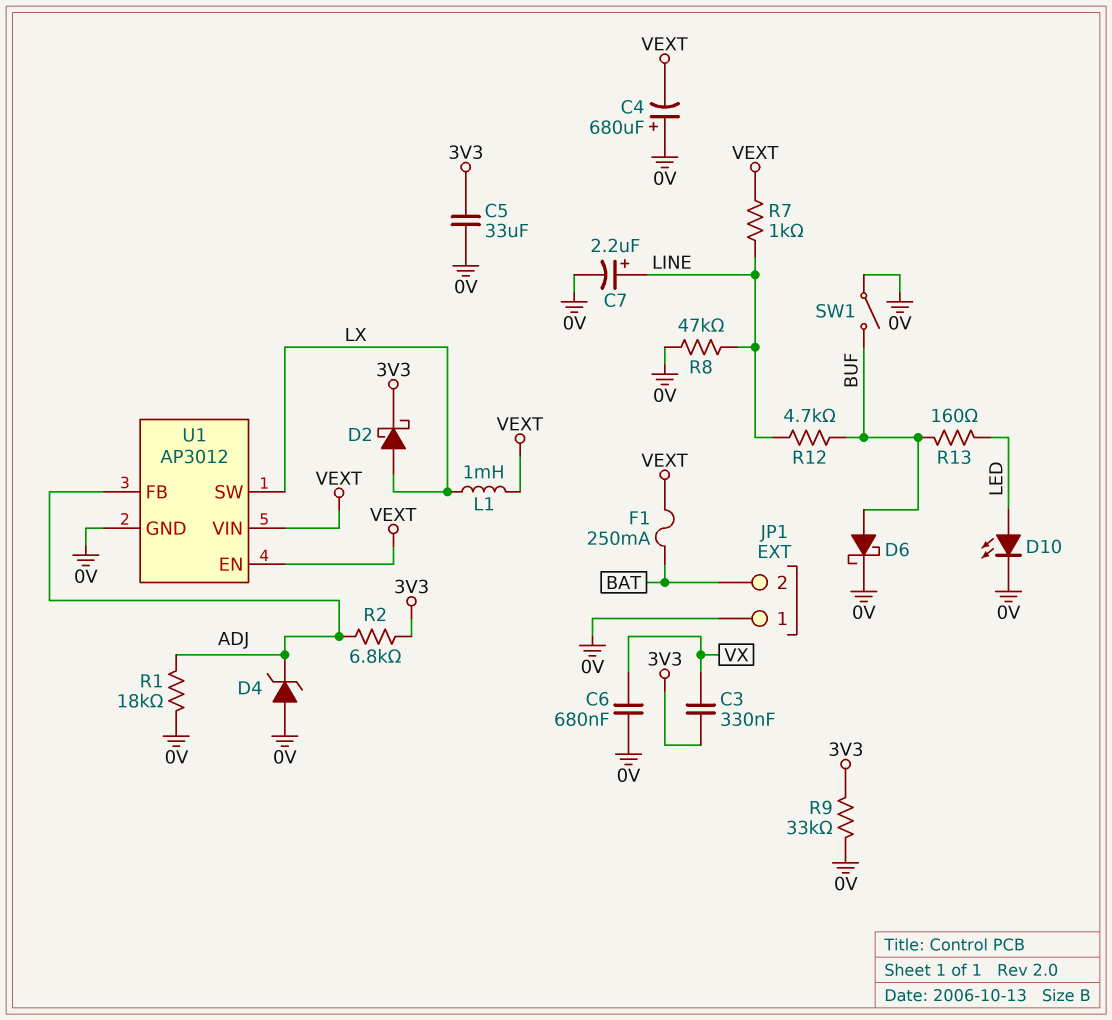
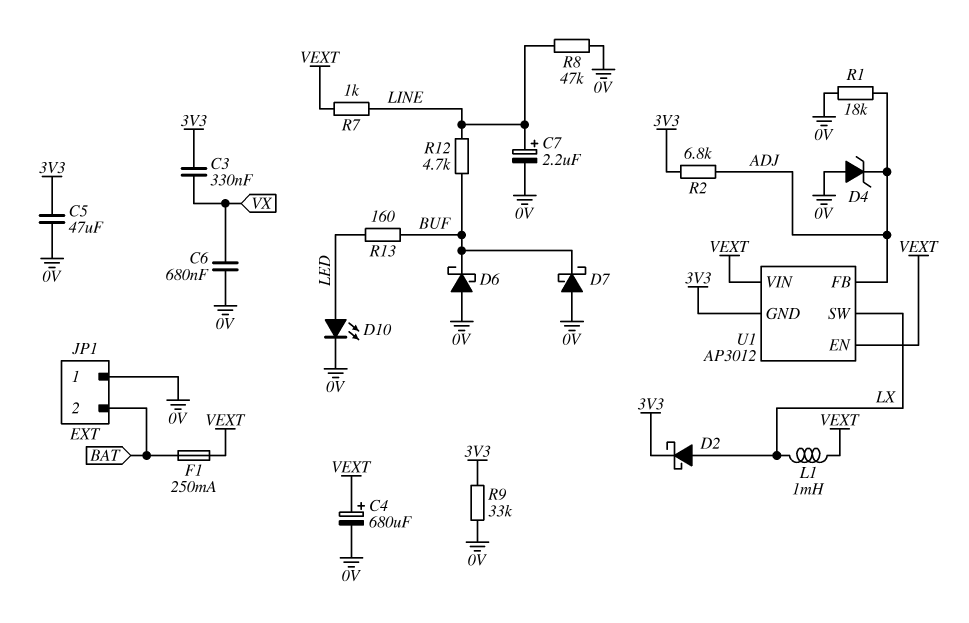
C4: 680uF (plus 0V, minus VEXT) -> 680uF (plus VEXT, minus 0V)
C5: 33uF (0V, 3V3) -> 47uF (0V, 3V3)
D6: schottky (A BUF, K 0V) -> schottky (A 0V, K BUF)
D7: none -> schottky (A 0V, K BUF)
SW1: switch (0V, BUF) -> none
U1 pin GND: 0V -> 3V3

